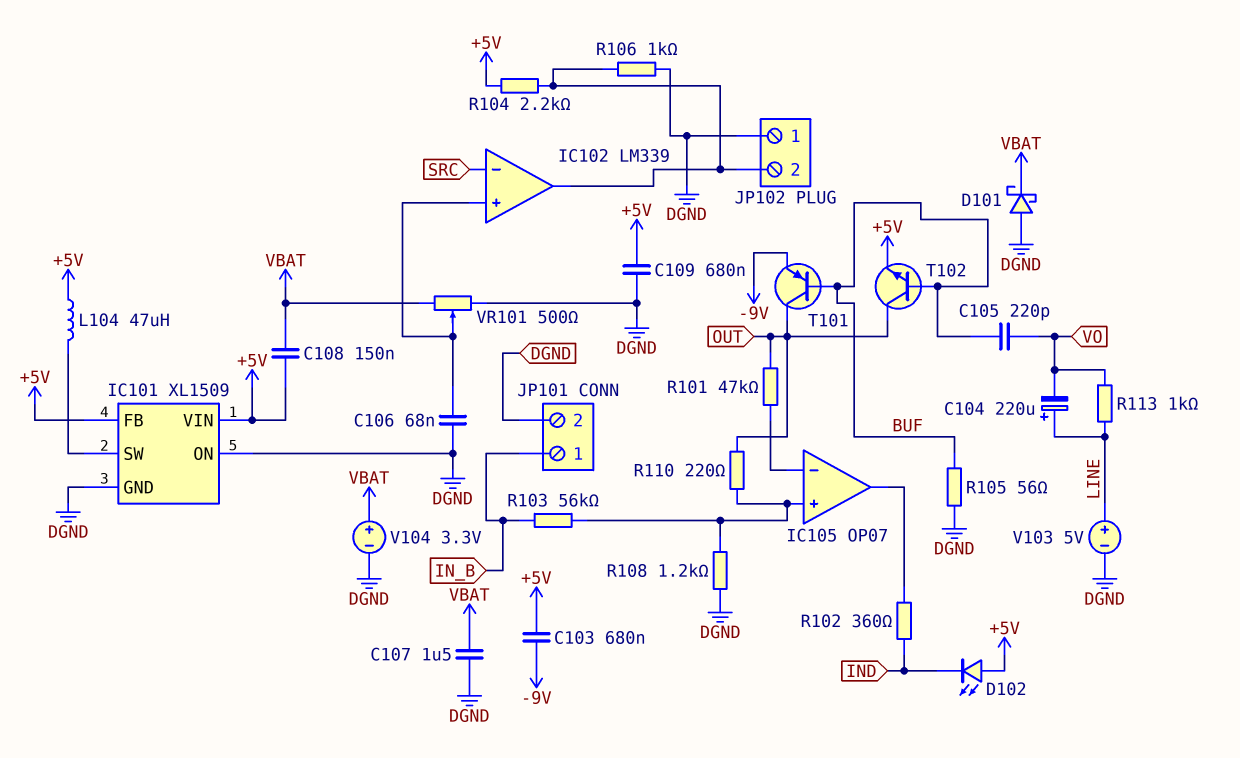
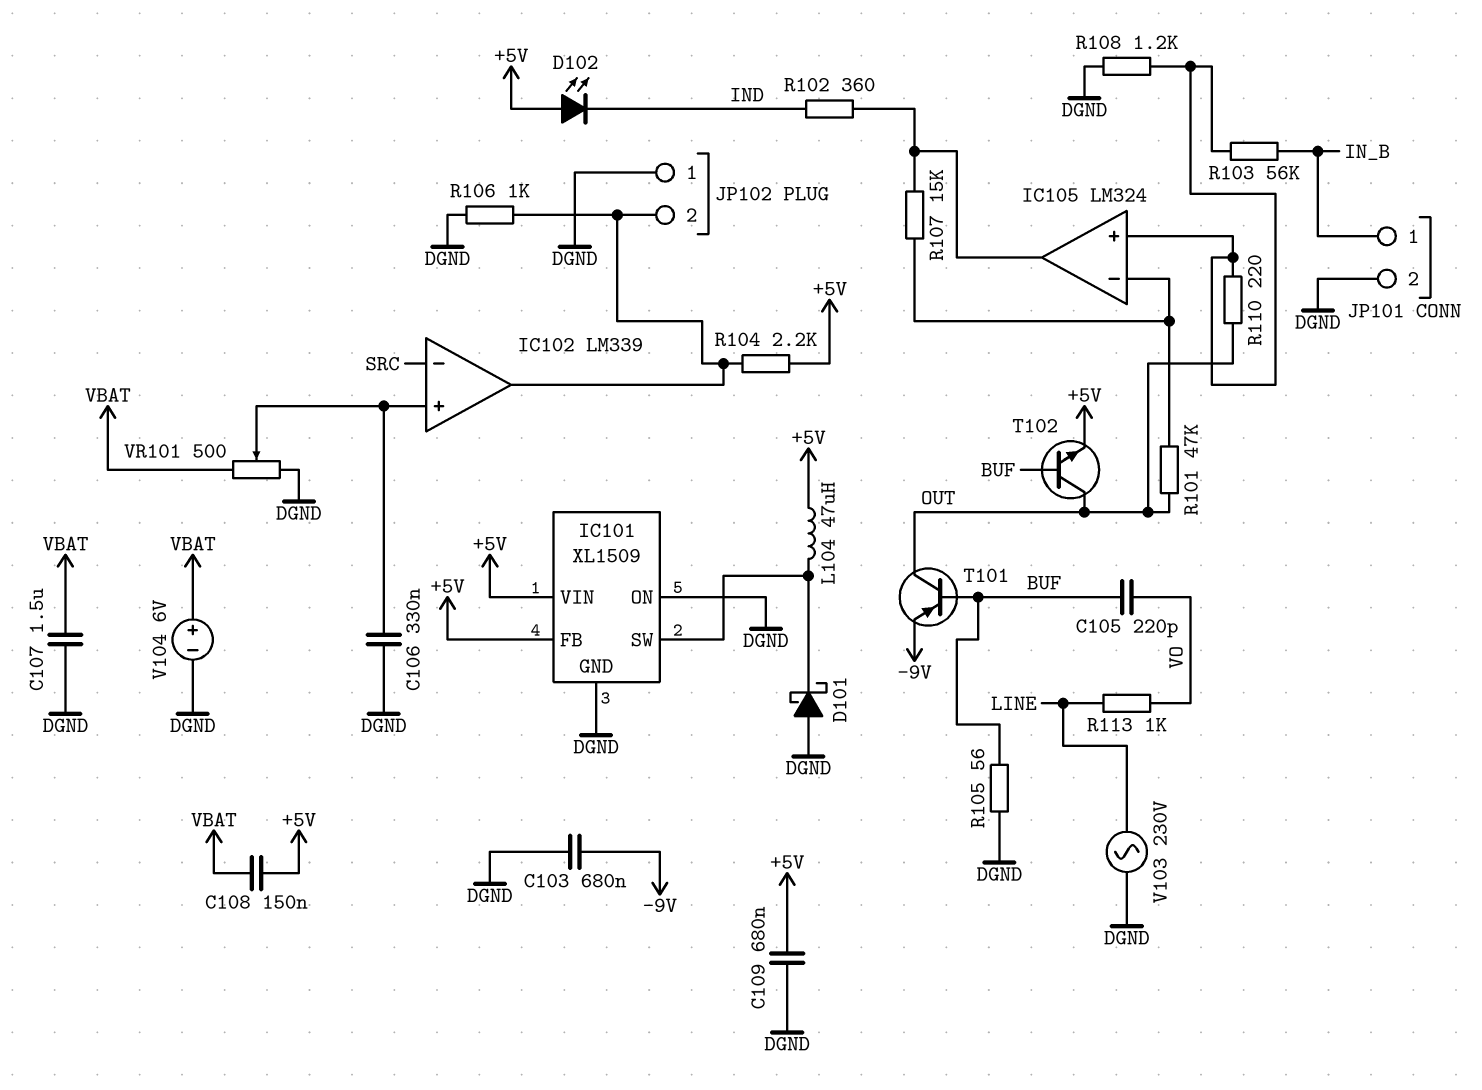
C103: 680nF (+5V, -9V) -> 680nF (-9V, DGND)
C104: 220uF (plus LINE, minus VO) -> none
C106: 68nF (DGND, IC102/in+) -> 330nF (DGND, IC102/in+)
D101: schottky (A DGND, K VBAT) -> schottky (A DGND, K IC101/SW)
IC105: OP07 -> LM324
R107: none -> 15k (IC105/in-, IC105/out)
V103: 5V (plus LINE, minus DGND) -> AC 230V (DGND, LINE)
V104: 3.3V (plus VBAT, minus DGND) -> 6V (plus VBAT, minus DGND)

